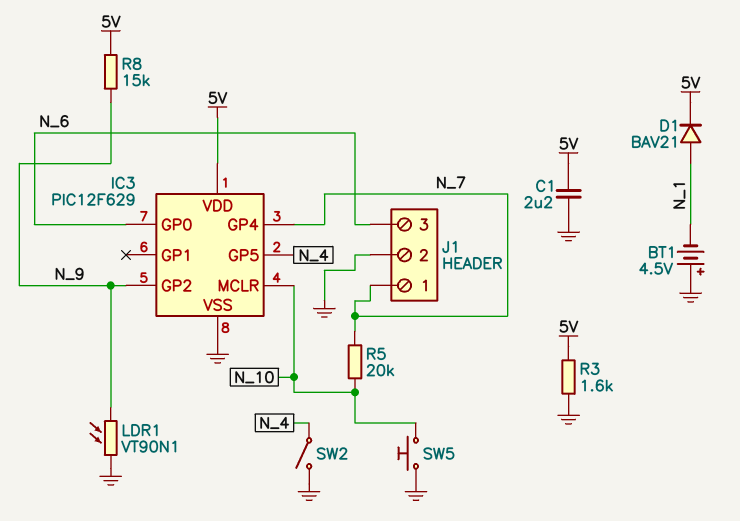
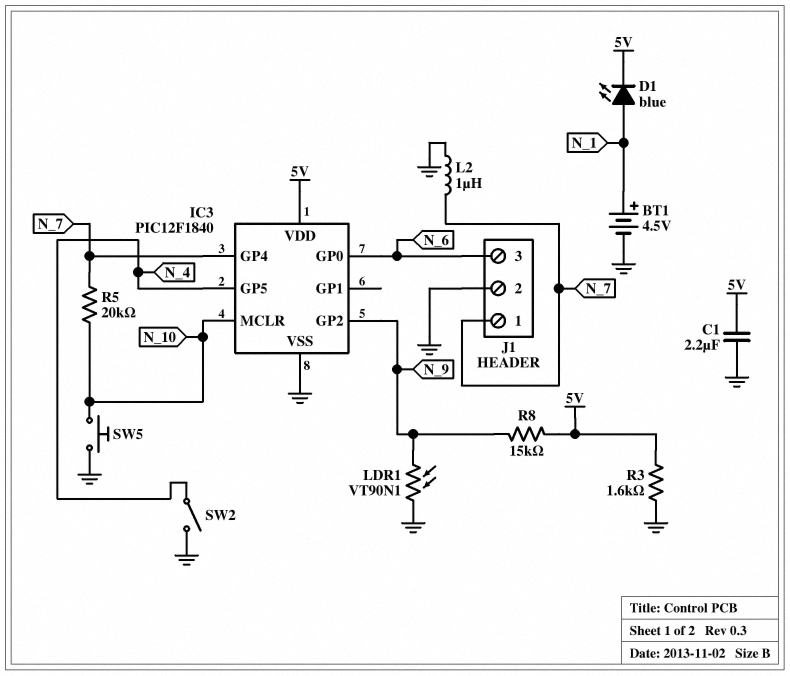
BT1: 4.5V (plus GND, minus N_1) -> 4.5V (plus N_1, minus GND)
D1: diode BAV21 (A N_1, K 5V) -> LED blue (A N_1, K 5V)
IC3: PIC12F629 -> PIC12F1840
L2: none -> 1uH (GND, N_7)

